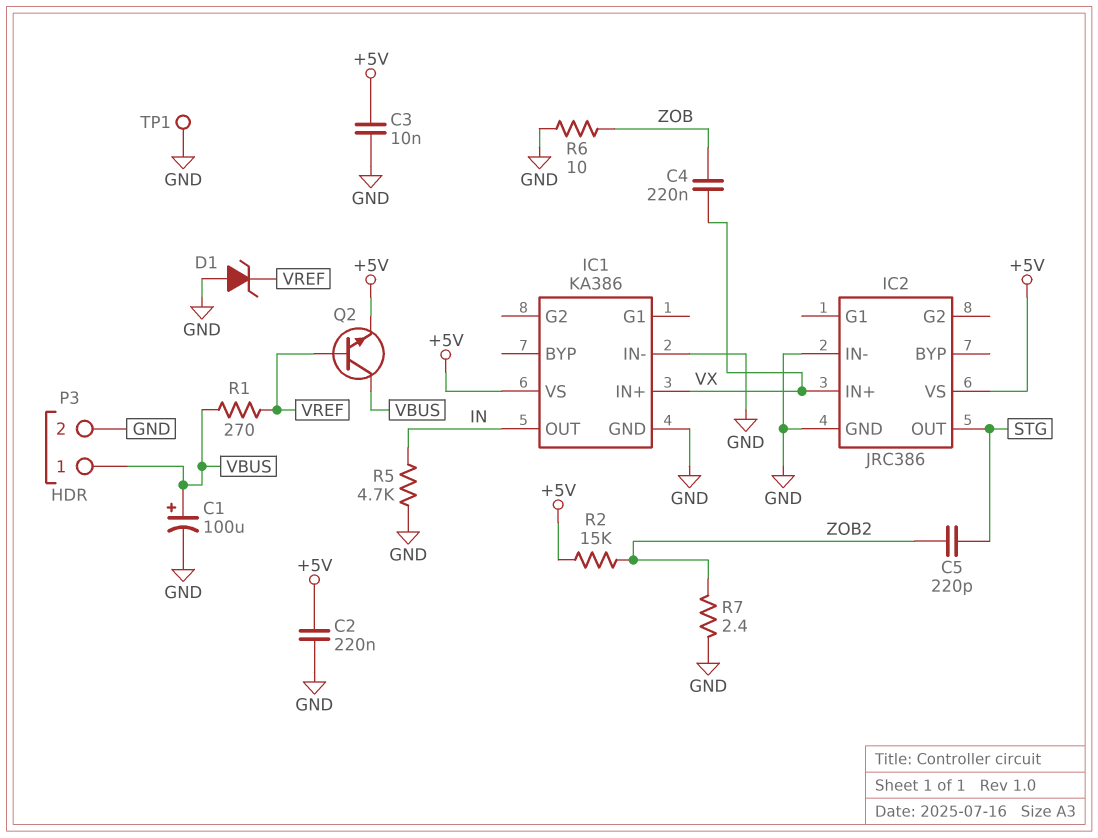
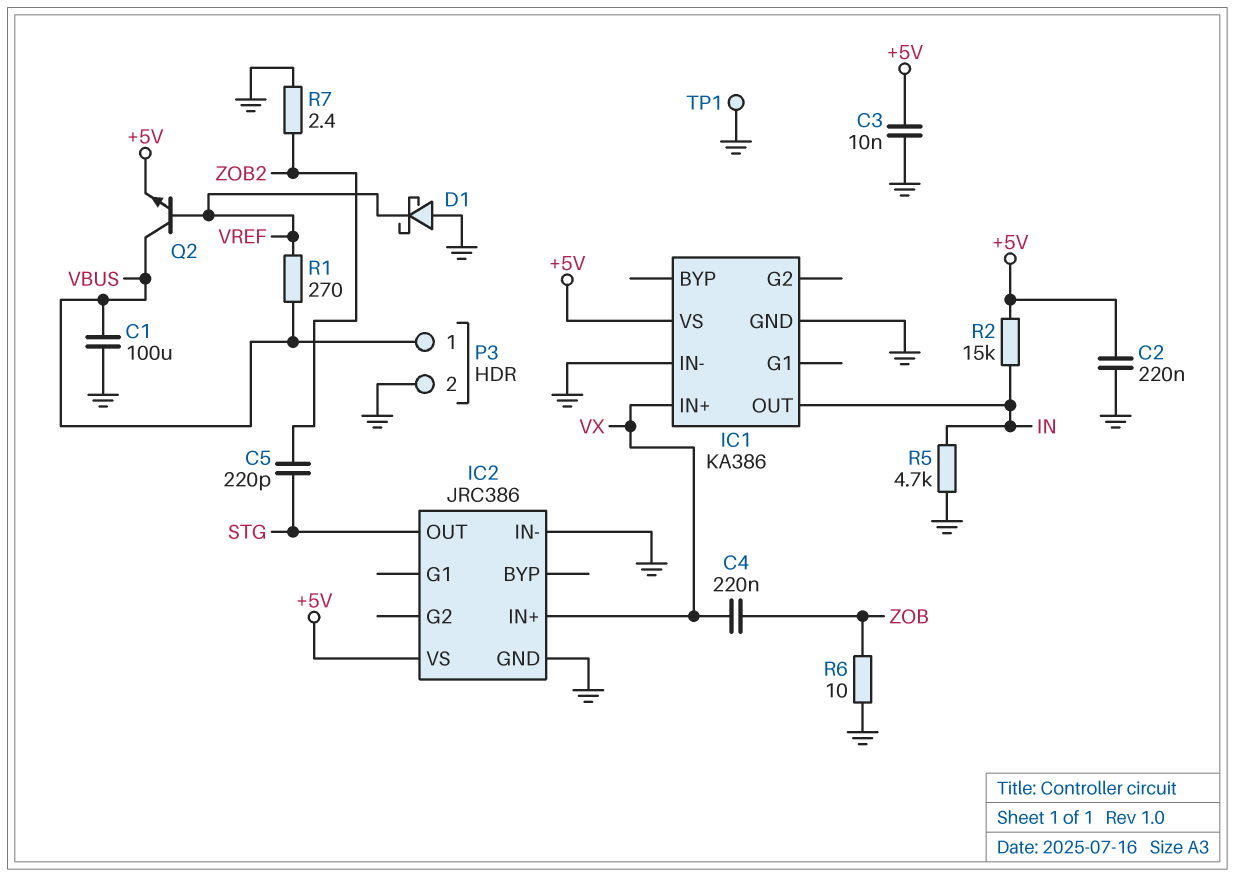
C1: 100uF (plus VBUS, minus GND) -> 100uF (GND, VBUS)
D1: zener (A GND, K VREF) -> schottky (A GND, K VREF)
R2: 15k (+5V, ZOB2) -> 15k (+5V, IN)

